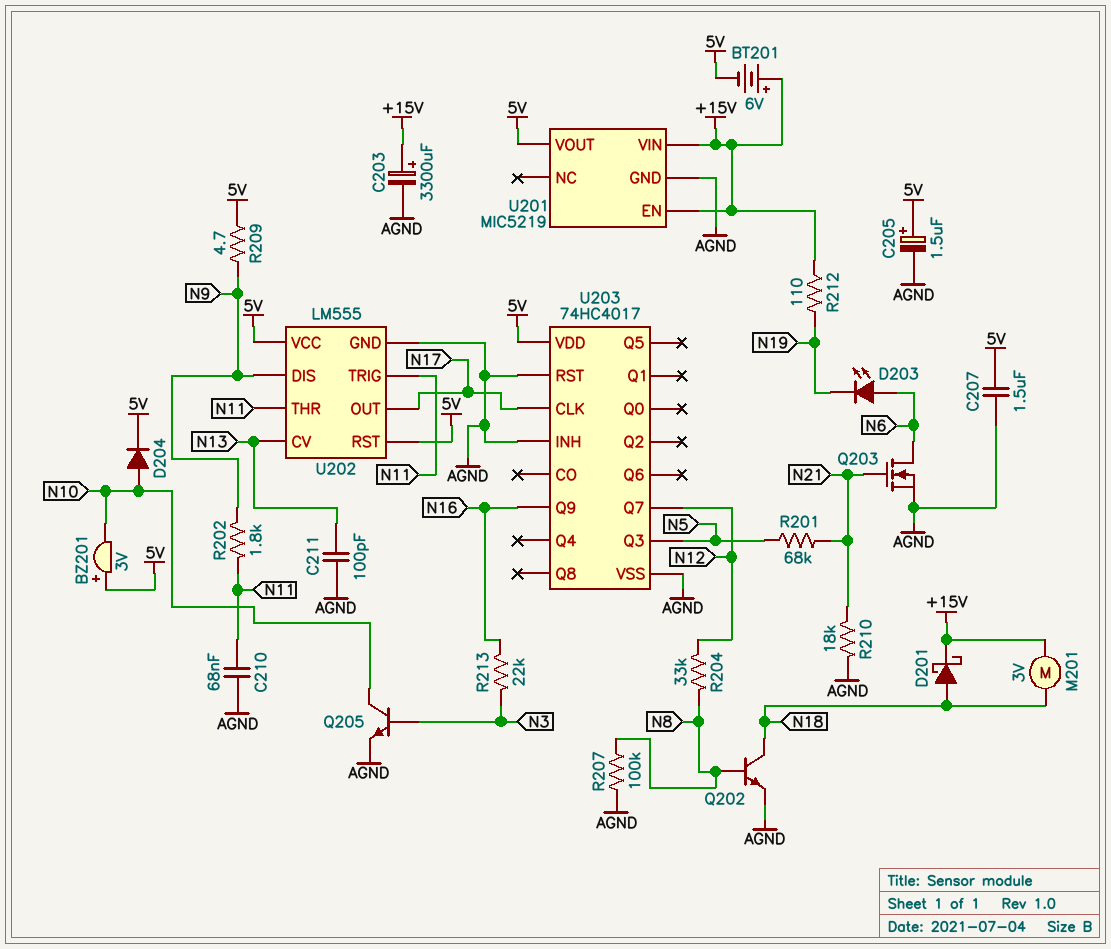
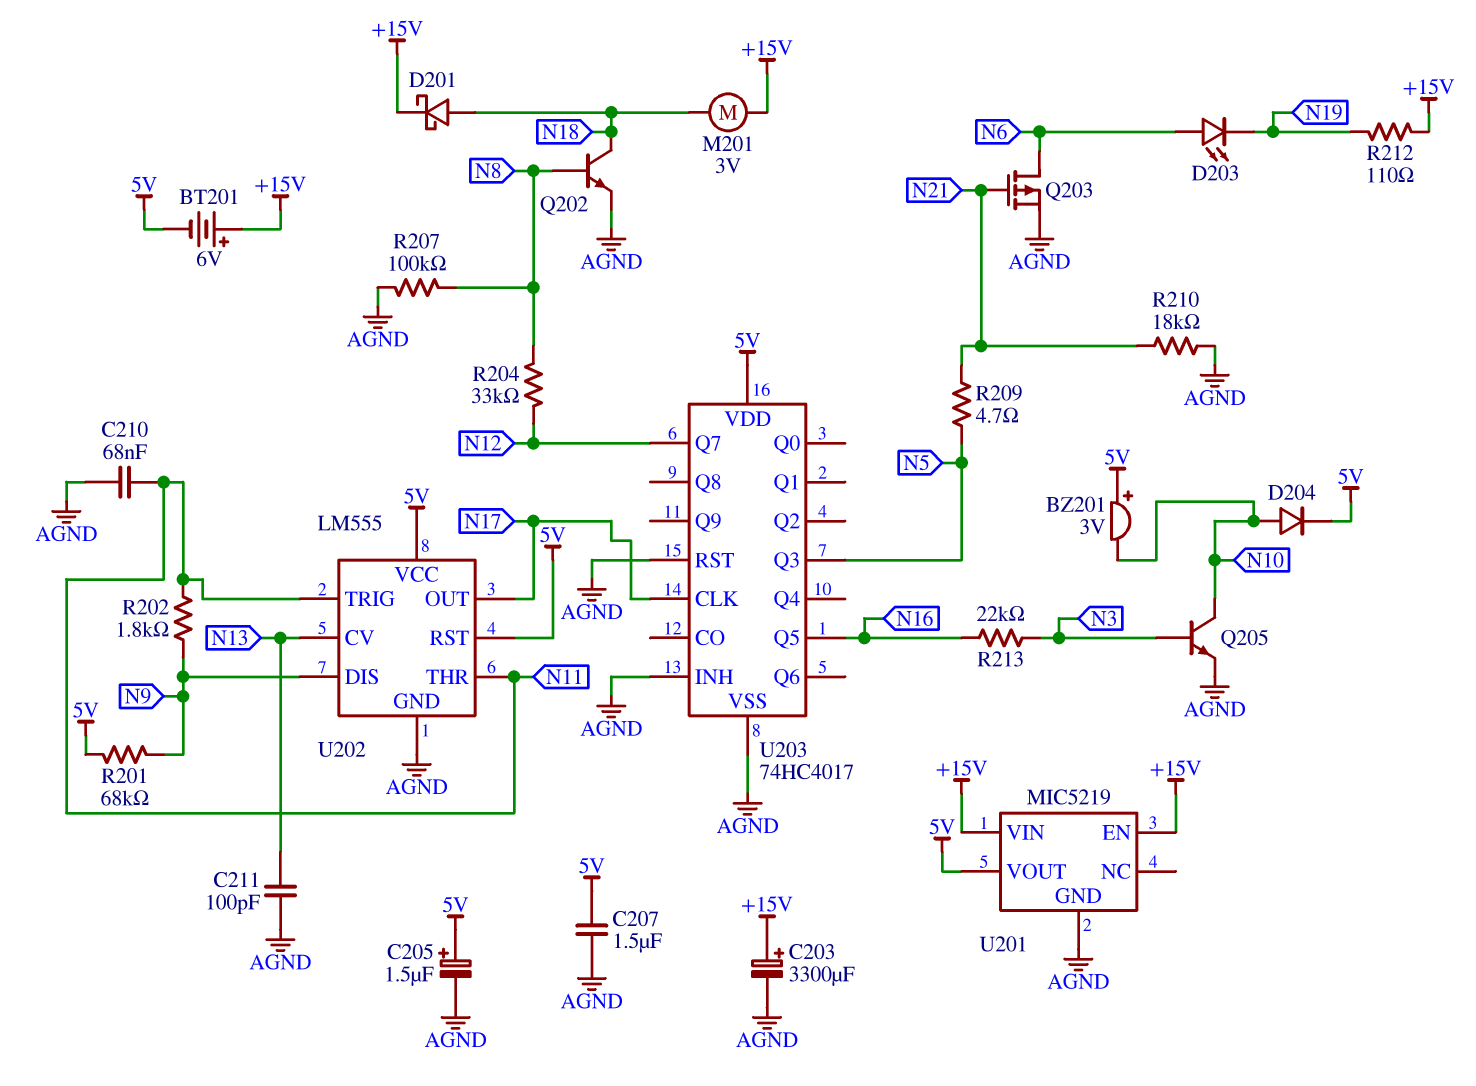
Q203: NMOS (G N21, D N6, S AGND) -> PMOS (G N21, D N6, S AGND)
R201: 68k (N5, N21) -> 68k (5V, N9)
R209: 4.7 (5V, N9) -> 4.7 (N5, N21)
U203 pin Q5: none -> N16
U203 pin Q9: N16 -> none

